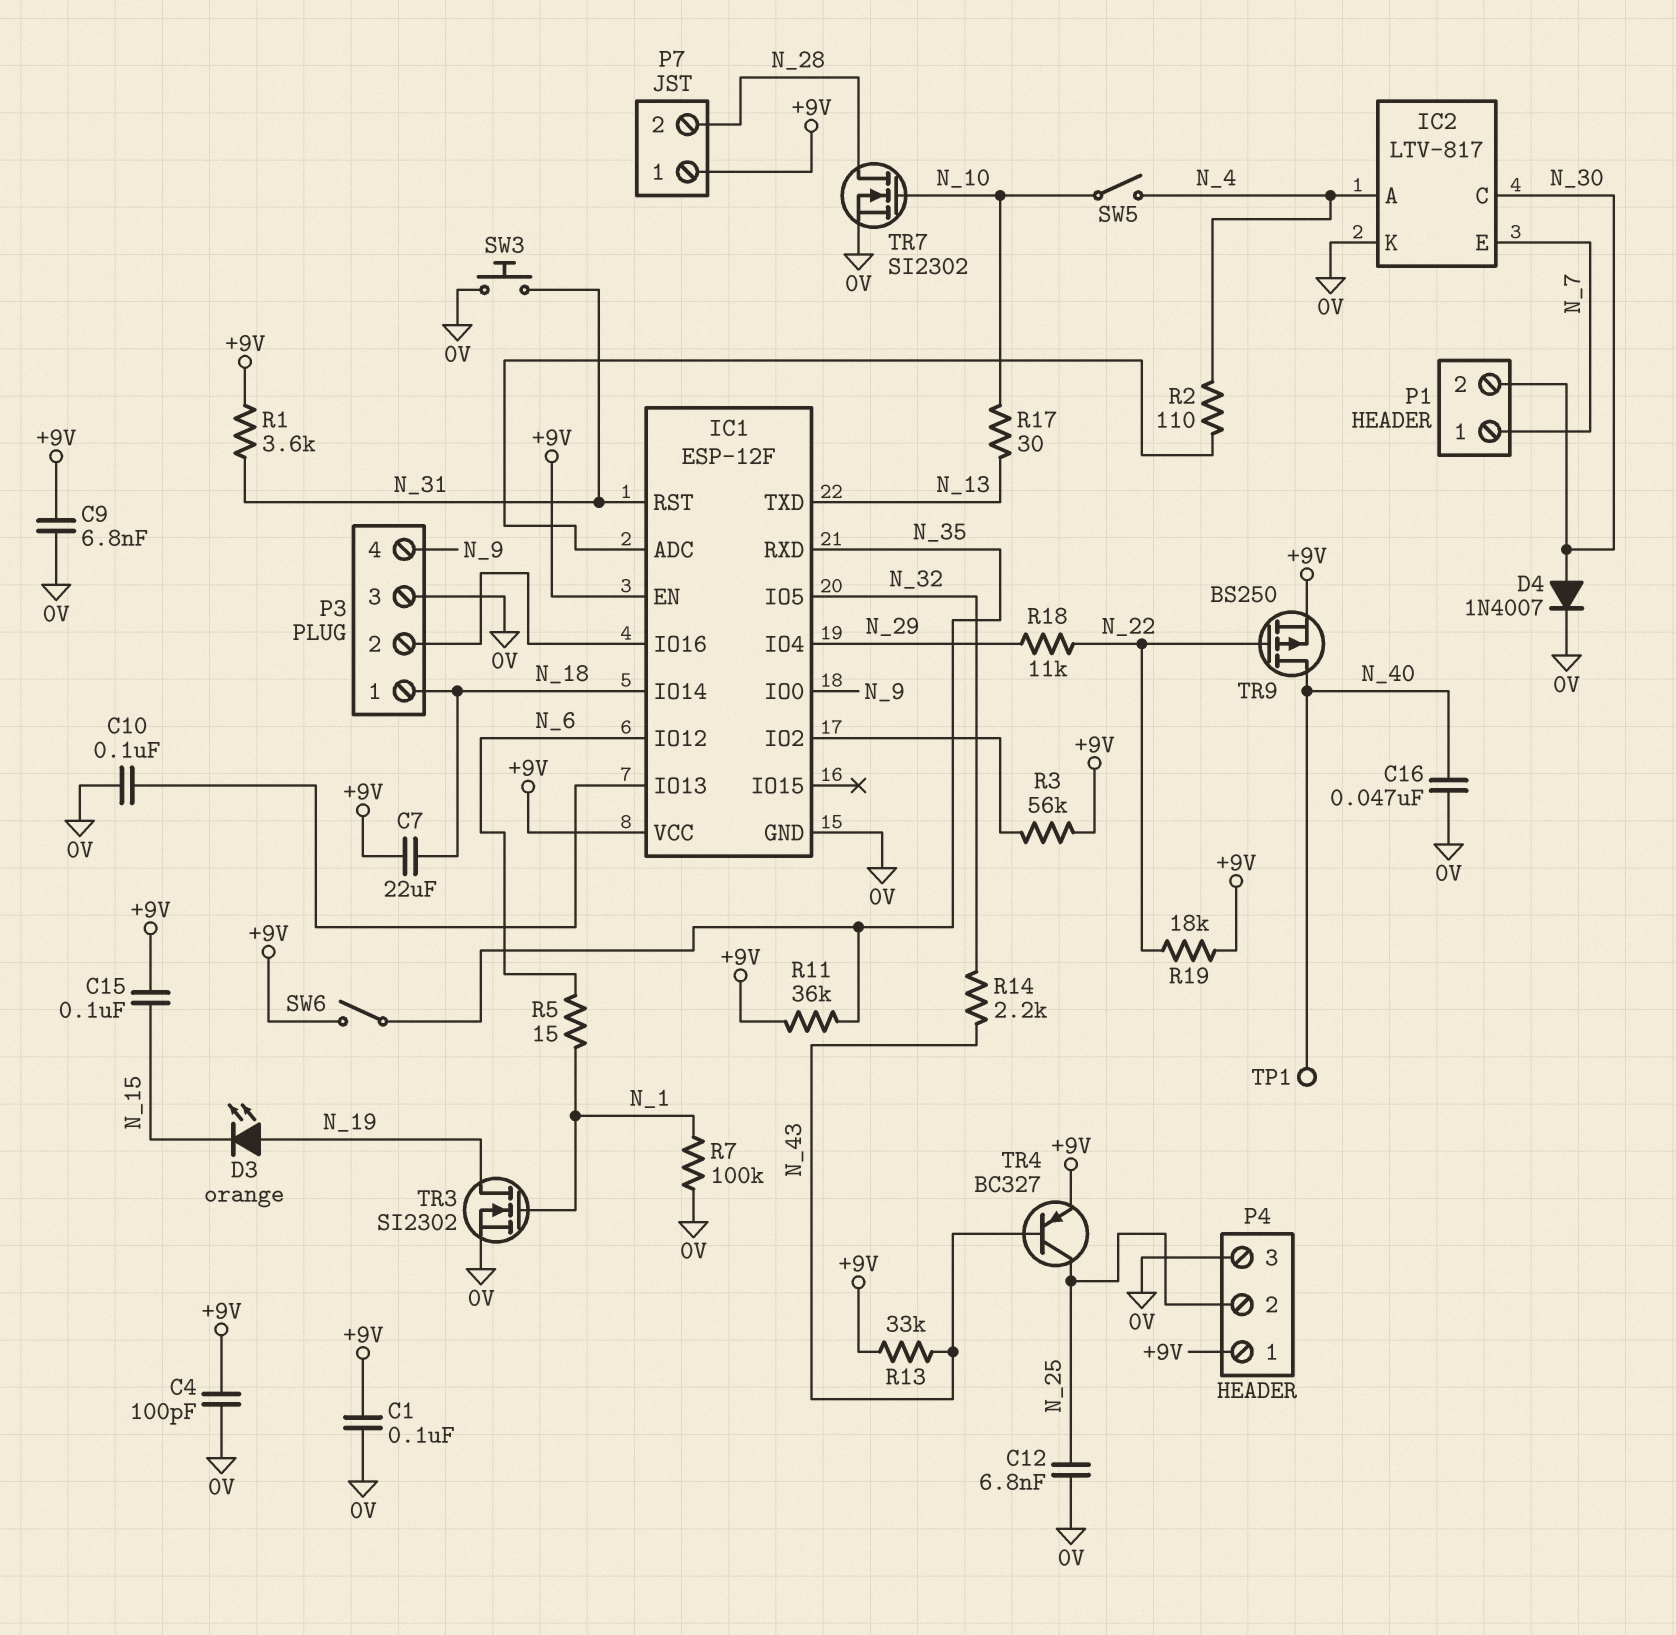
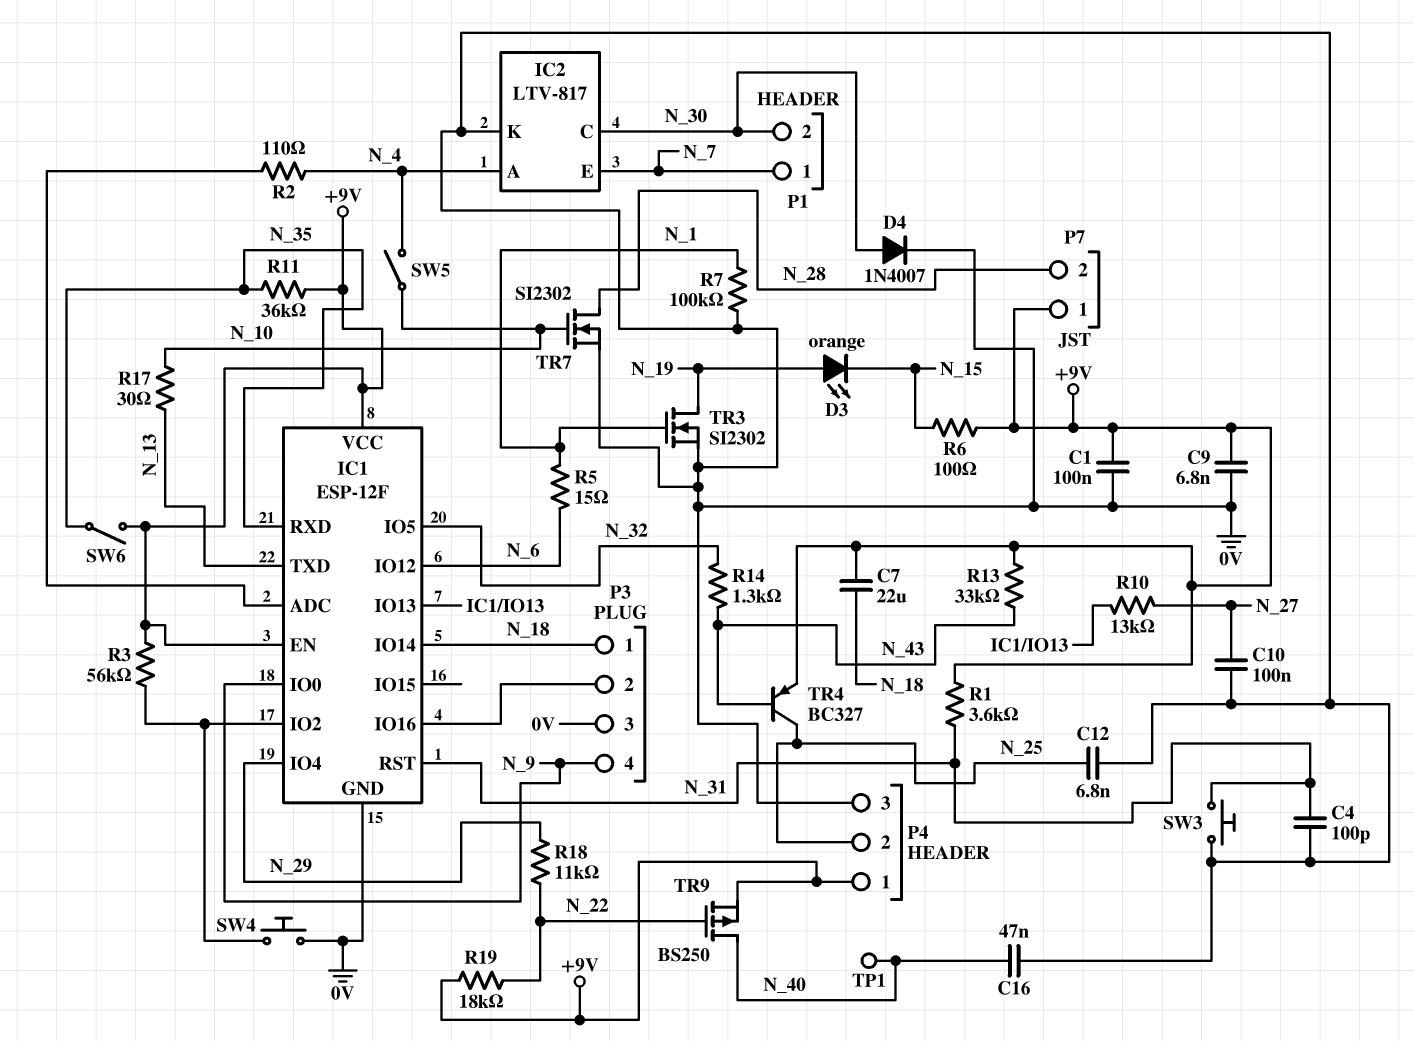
C4: 100pF (+9V, 0V) -> 100pF (0V, N_31)
C10: 100nF (0V, IC1/IO13) -> 100nF (0V, N_27)
C15: 100nF (+9V, N_15) -> none
R6: none -> 100 (+9V, N_15)
R10: none -> 13k (IC1/IO13, N_27)
R14: 2.2k (N_32, N_43) -> 1.3k (N_32, N_43)
SW4: none -> button (0V, IC1/IO2)

